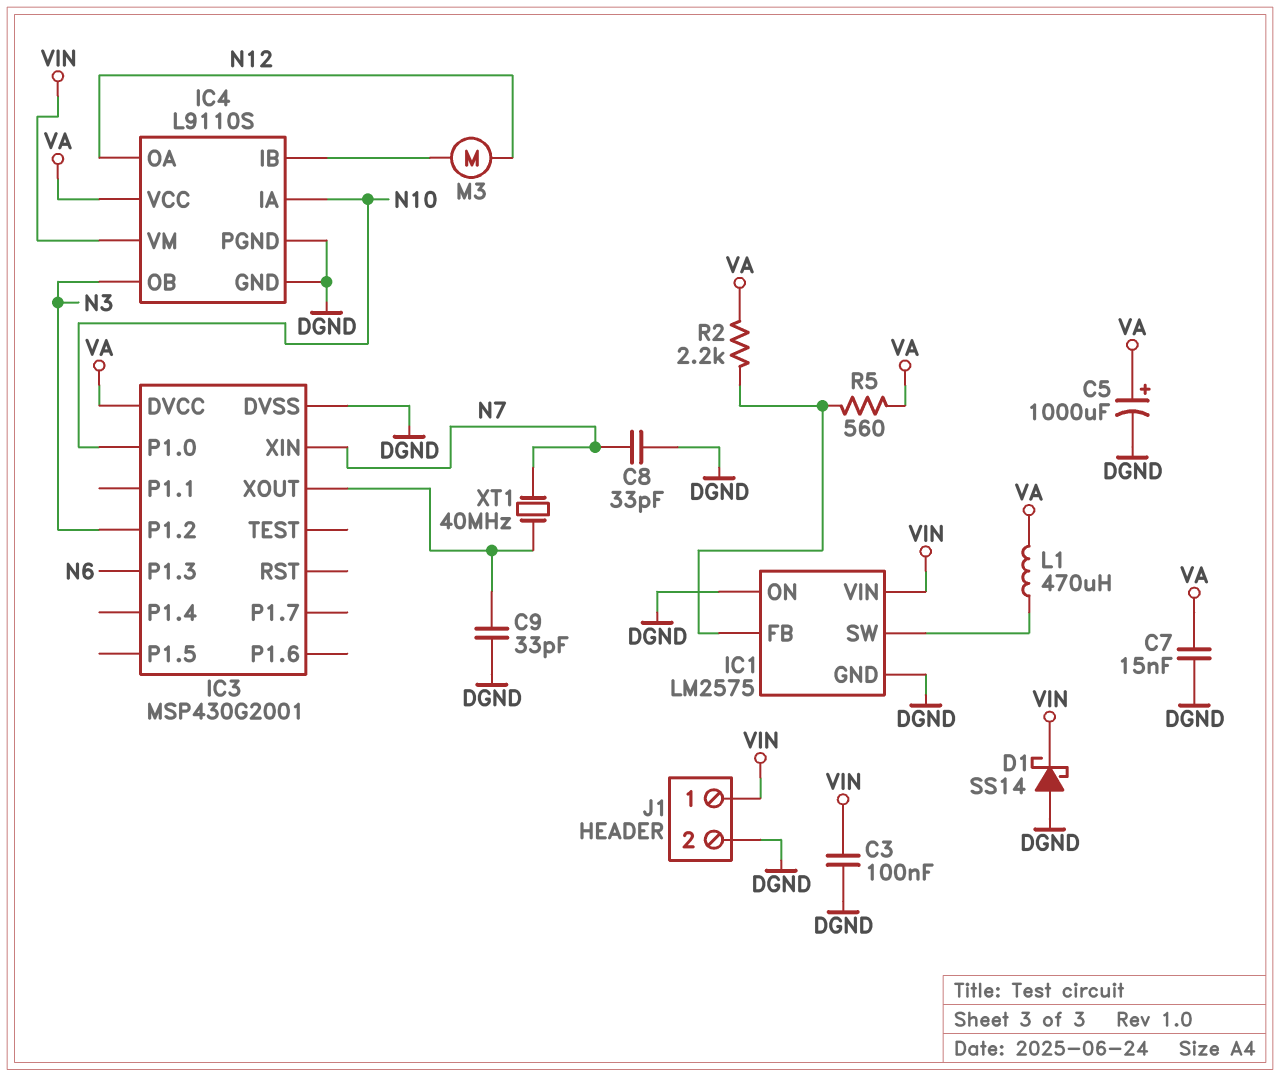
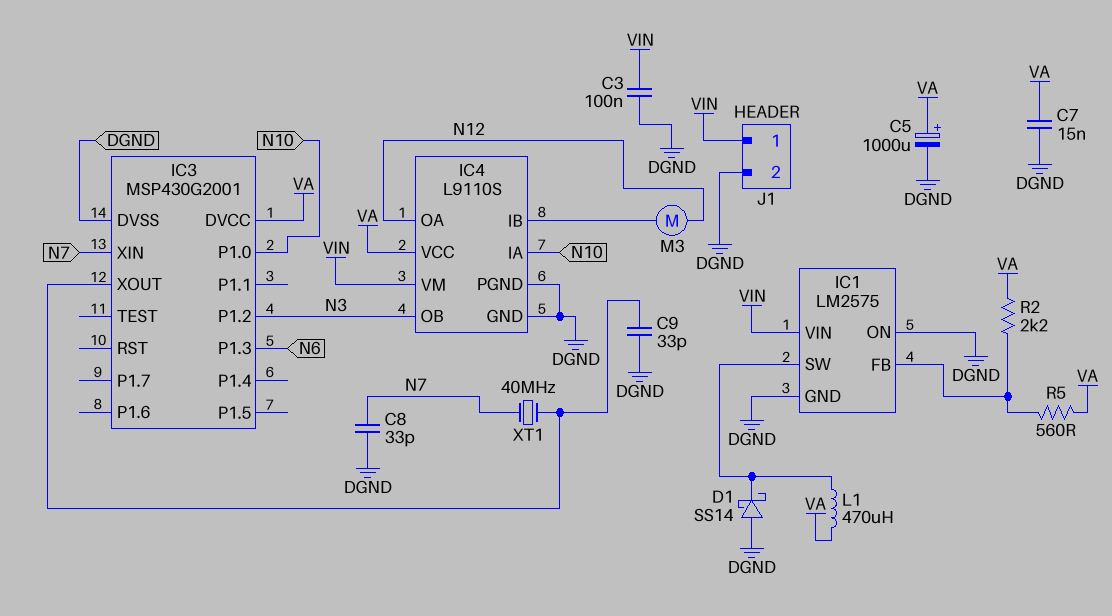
D1: schottky SS14 (A DGND, K VIN) -> schottky SS14 (A DGND, K IC1/SW)

